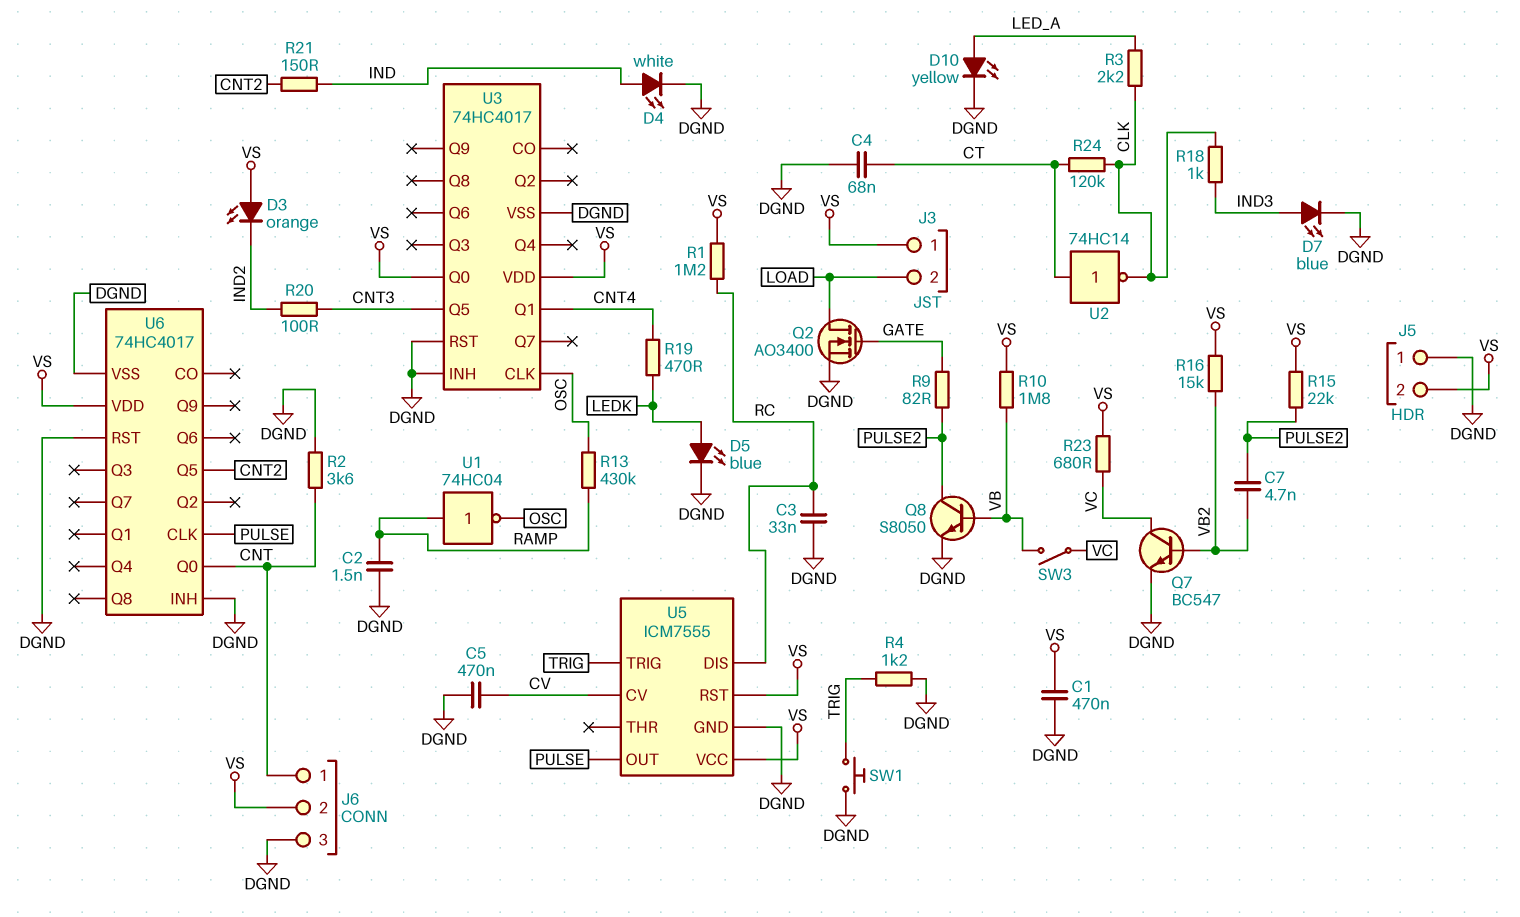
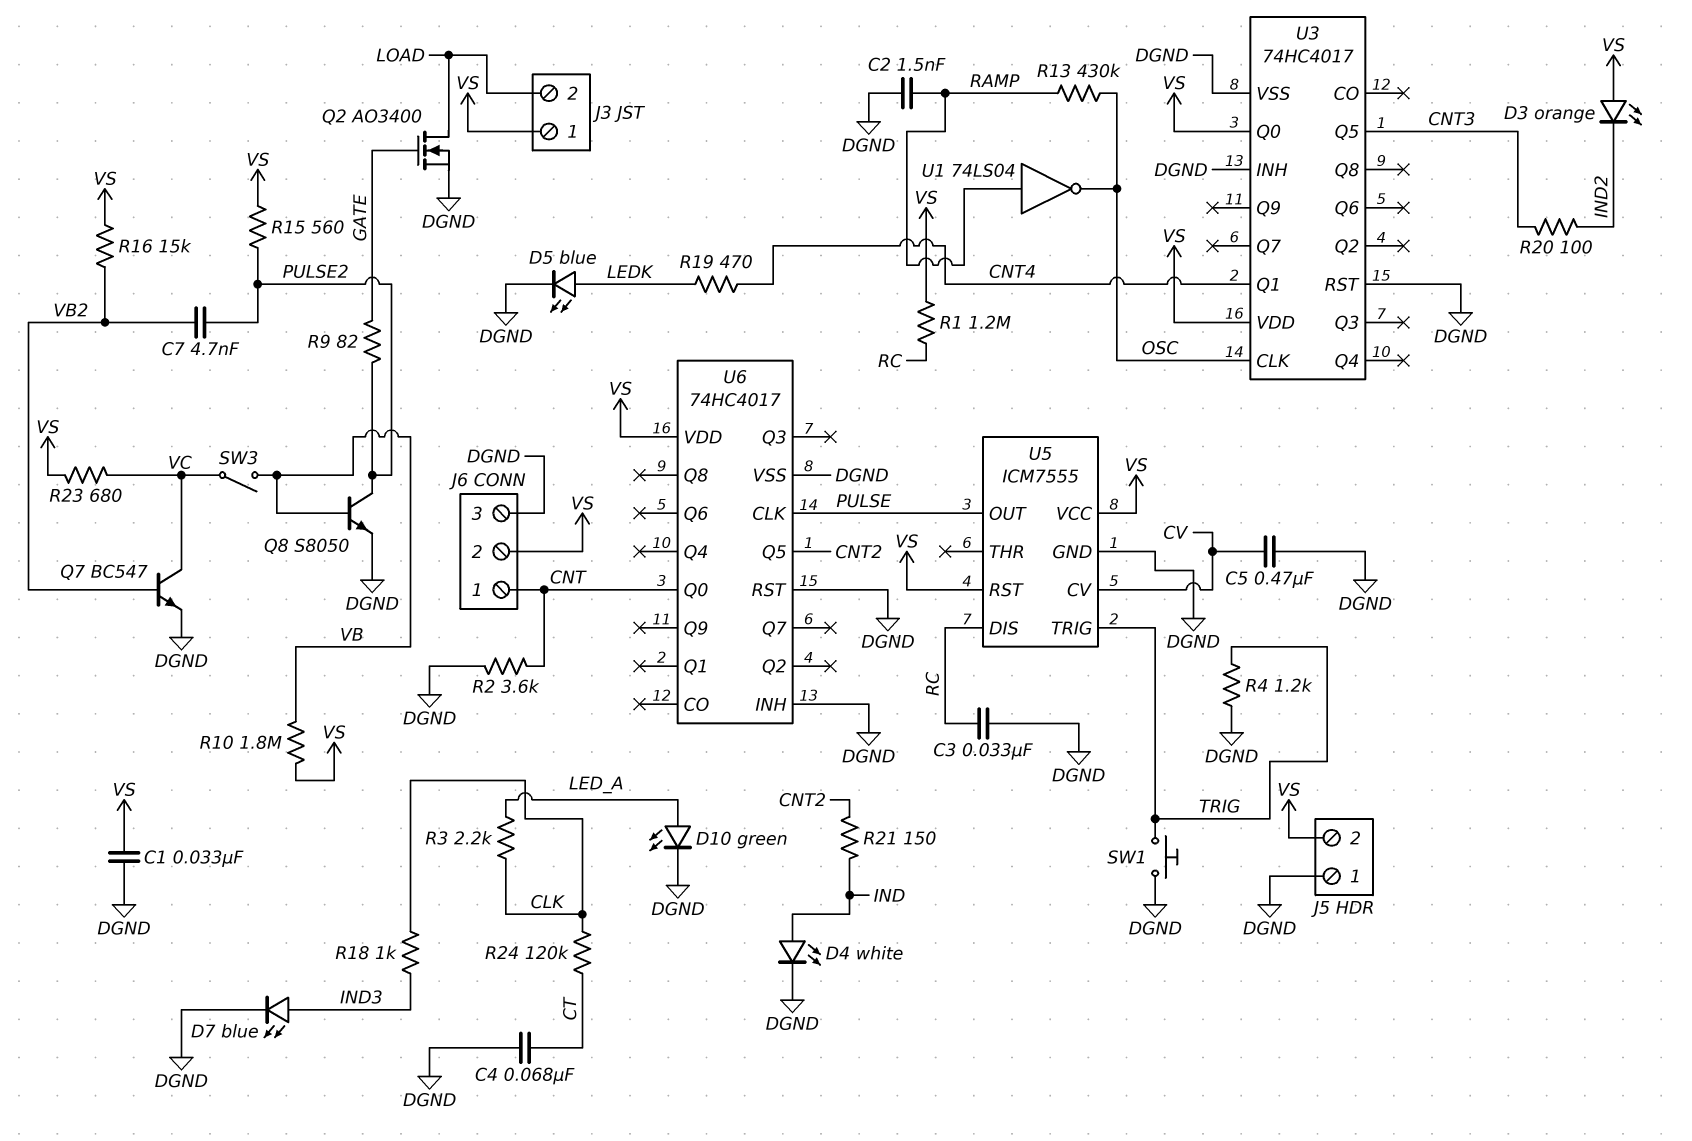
C1: 470nF (DGND, VS) -> 33nF (DGND, VS)
D10: LED yellow (A LED_A, K DGND) -> LED green (A LED_A, K DGND)
R15: 22k (PULSE2, VS) -> 560 (PULSE2, VS)
U1: NOT 74HC04 (in RAMP, out OSC) -> NOT 74LS04 (in RAMP, out OSC)
U2: NOT 74HC14 (in CT, out CLK) -> none

